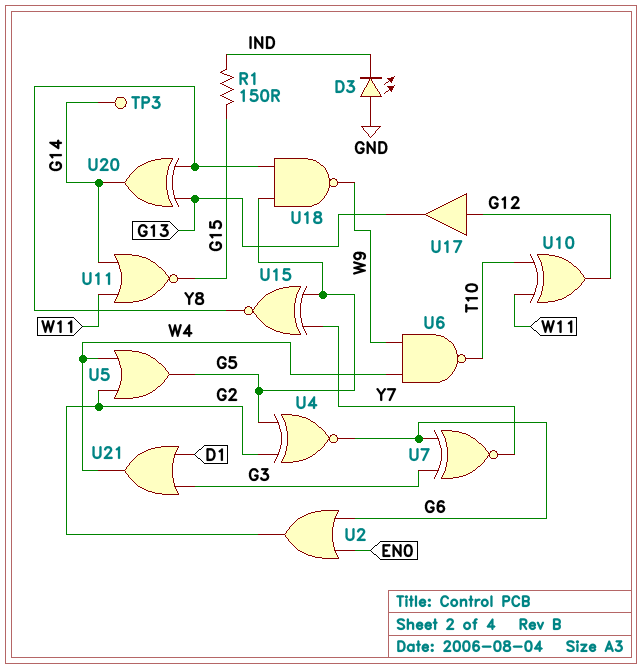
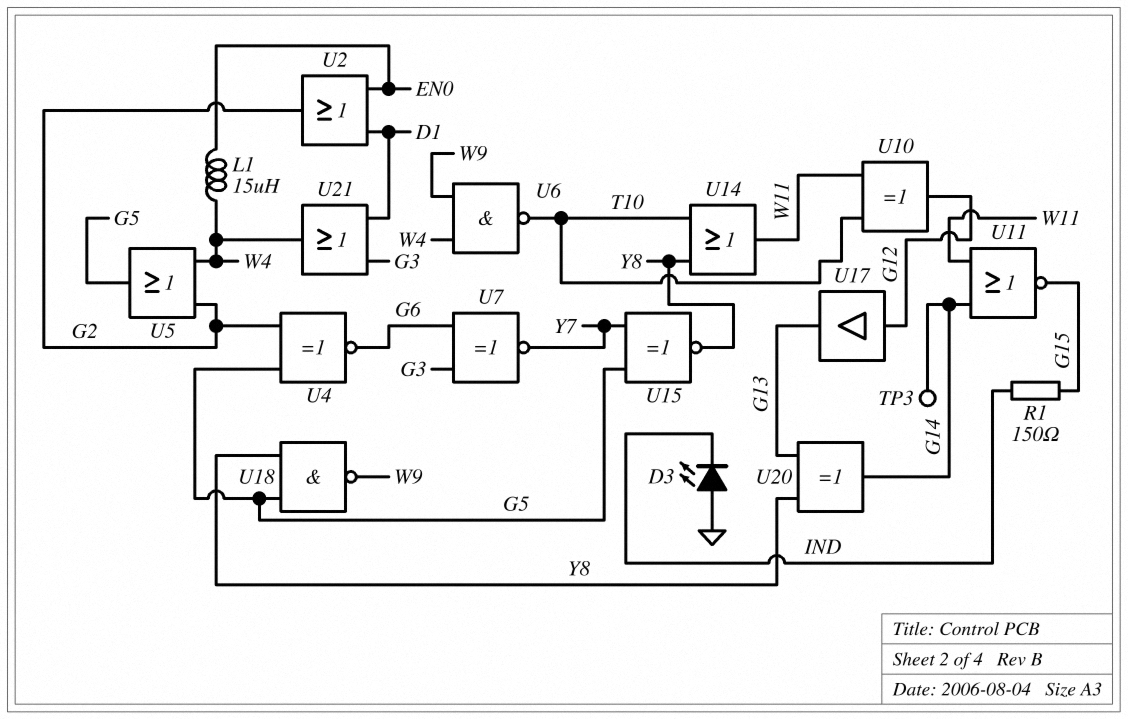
L1: none -> 15uH (EN0, W4)
U2: OR (in EN0, in G6, out G2) -> OR (in D1, in EN0, out G2)
U14: none -> OR (in T10, in Y8, out W11)

